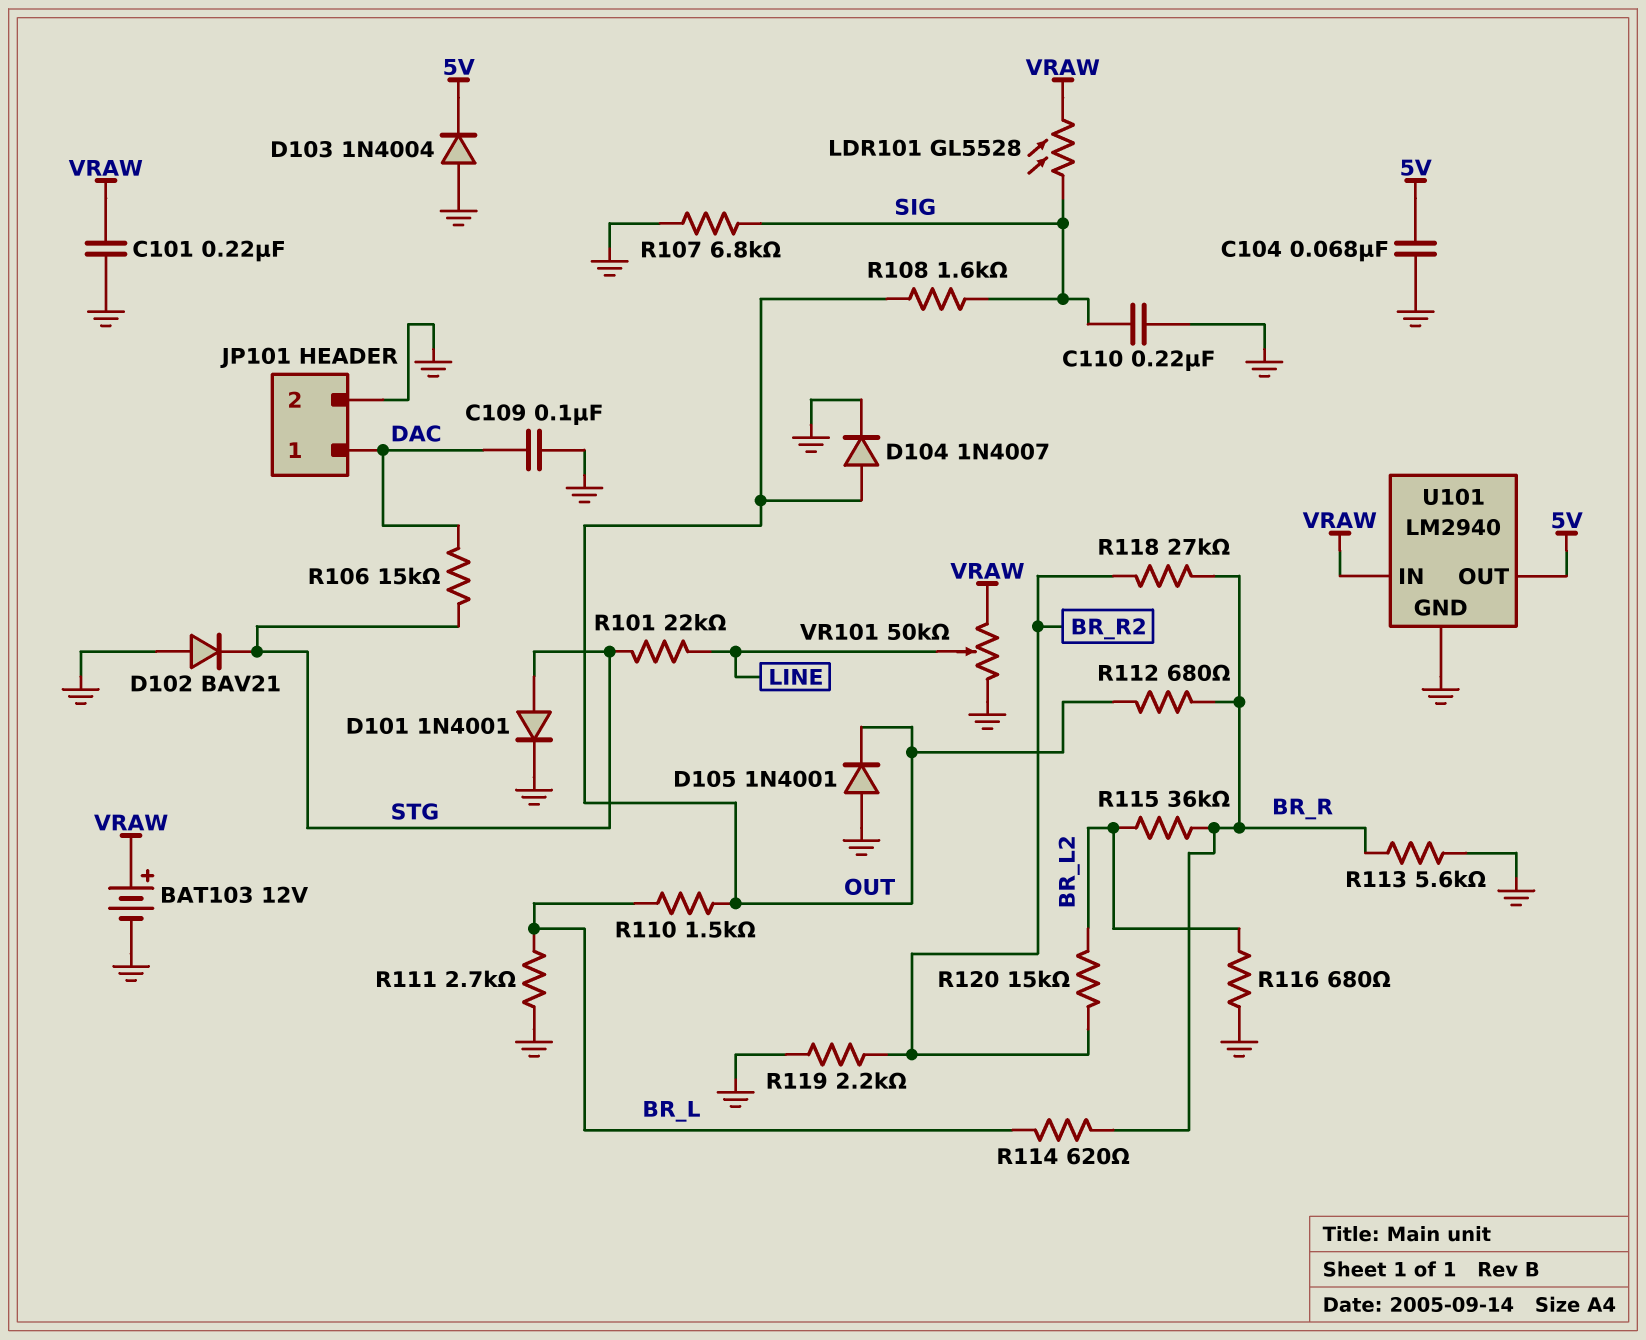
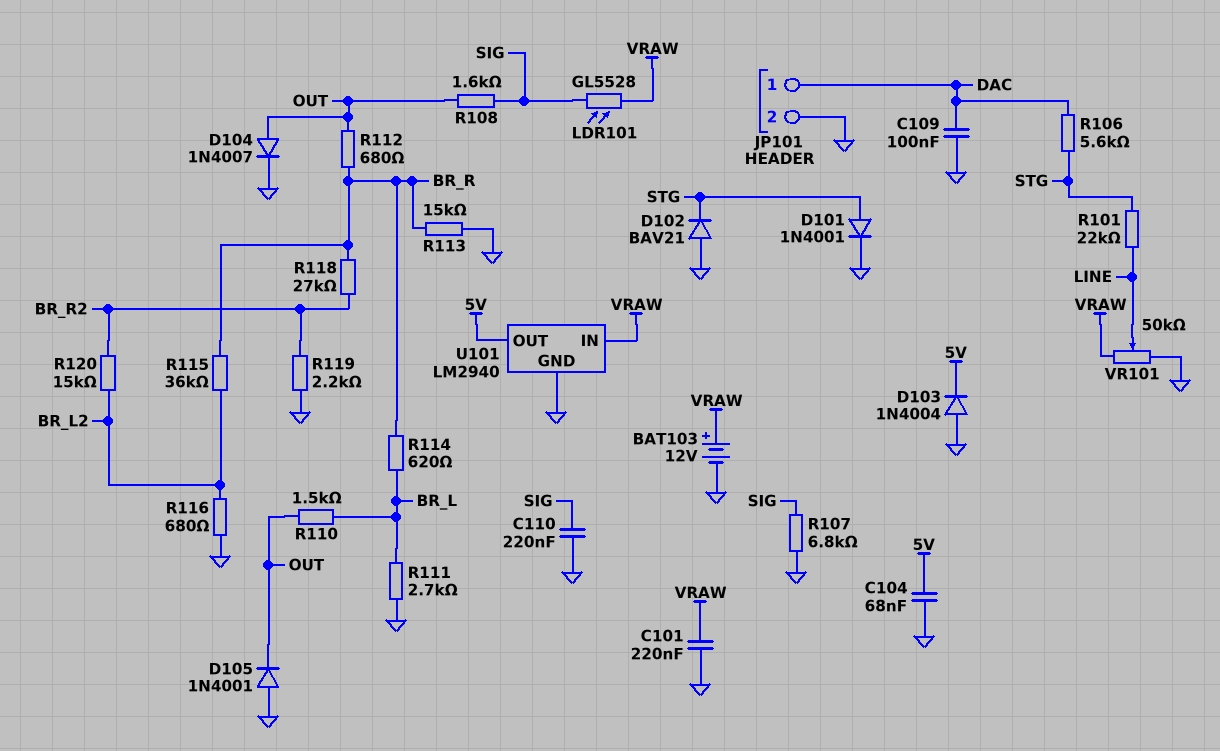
R106: 15k (DAC, STG) -> 5.6k (DAC, STG)
R113: 5.6k (BR_R, GND) -> 15k (BR_R, GND)

